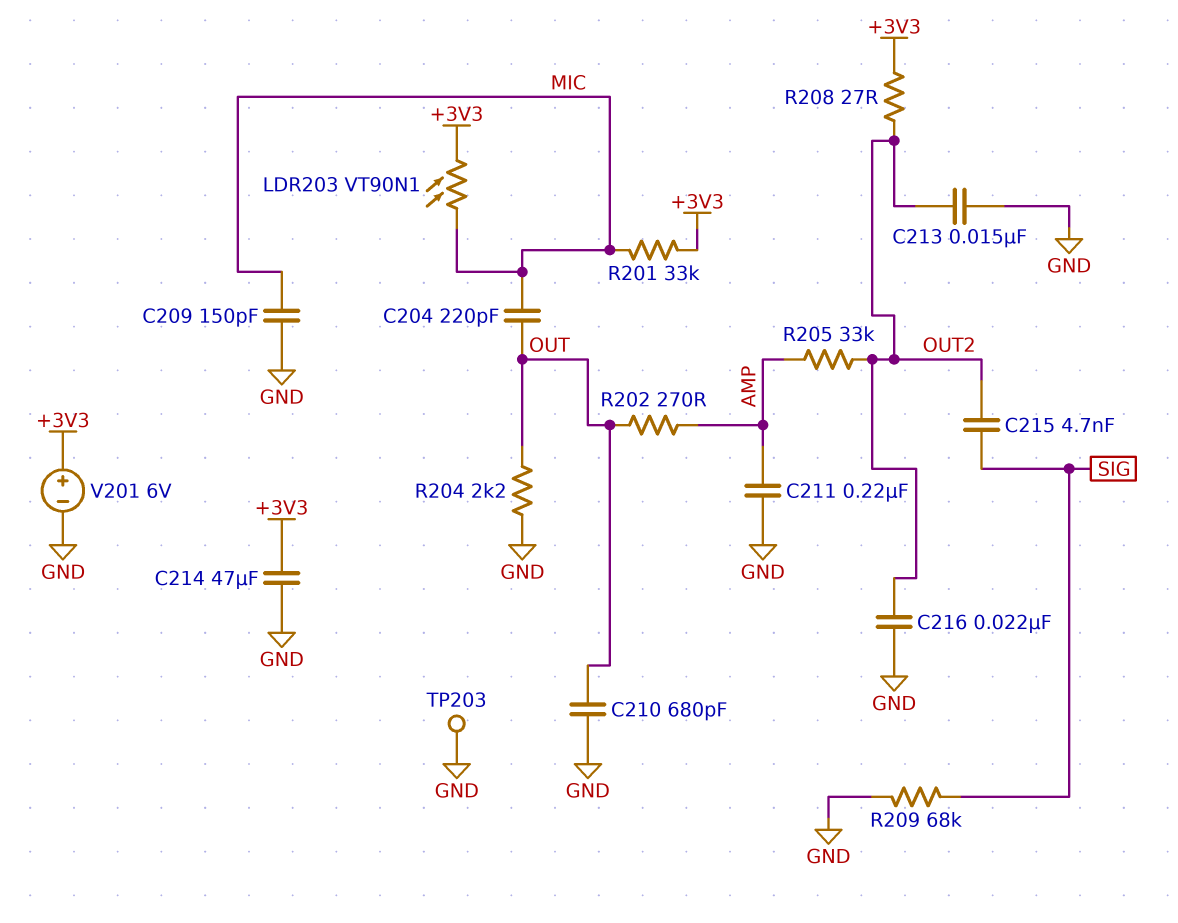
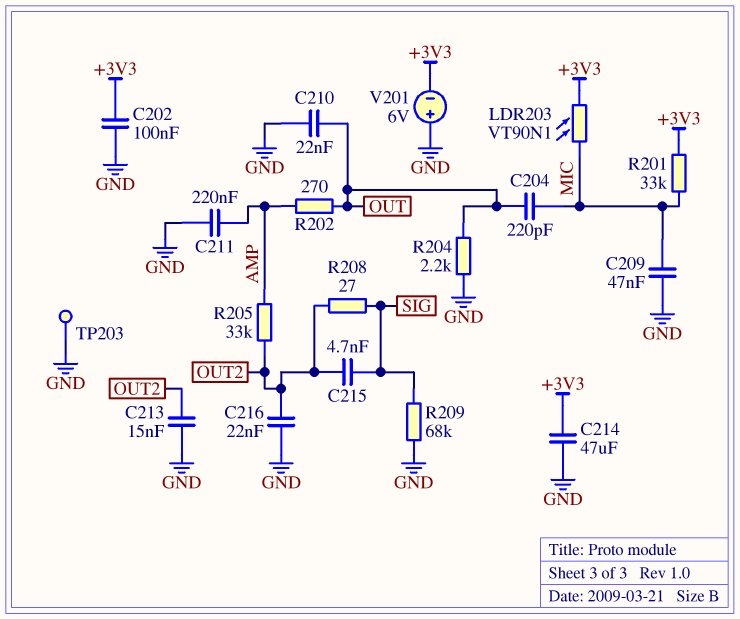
C202: none -> 100nF (+3V3, GND)
C209: 150pF (GND, MIC) -> 47nF (GND, MIC)
C210: 680pF (GND, OUT) -> 22nF (GND, OUT)
R208: 27 (+3V3, OUT2) -> 27 (OUT2, SIG)
V201: 6V (plus +3V3, minus GND) -> 6V (plus GND, minus +3V3)

